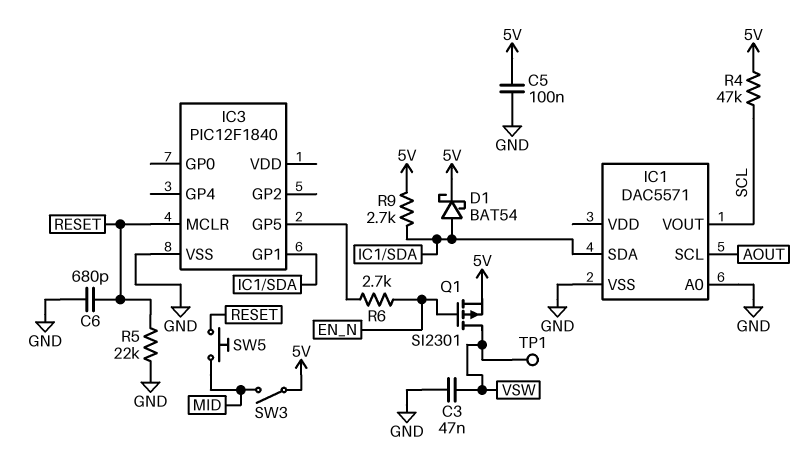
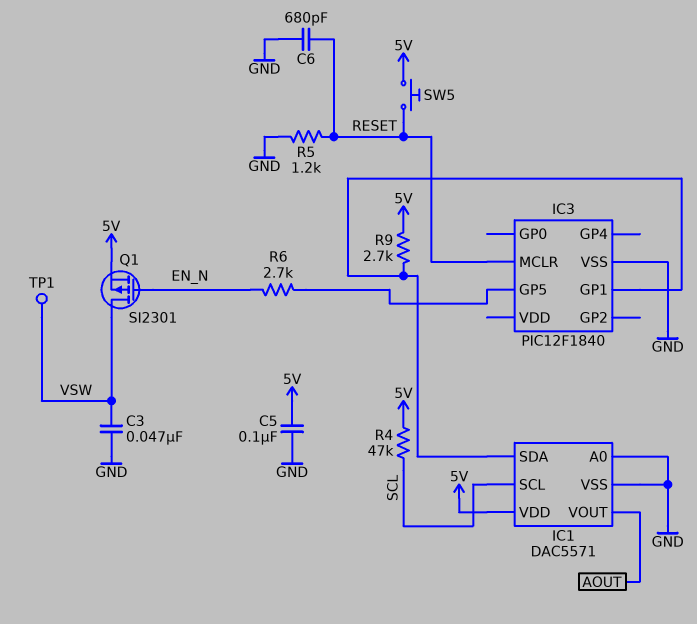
D1: schottky BAT54 (A IC1/SDA, K 5V) -> none
IC1 pin SCL: AOUT -> SCL
IC1 pin VDD: none -> 5V
IC1 pin VOUT: SCL -> AOUT
R5: 22k (GND, RESET) -> 1.2k (GND, RESET)
SW3: switch (5V, MID) -> none
SW5: button (MID, RESET) -> button (5V, RESET)

